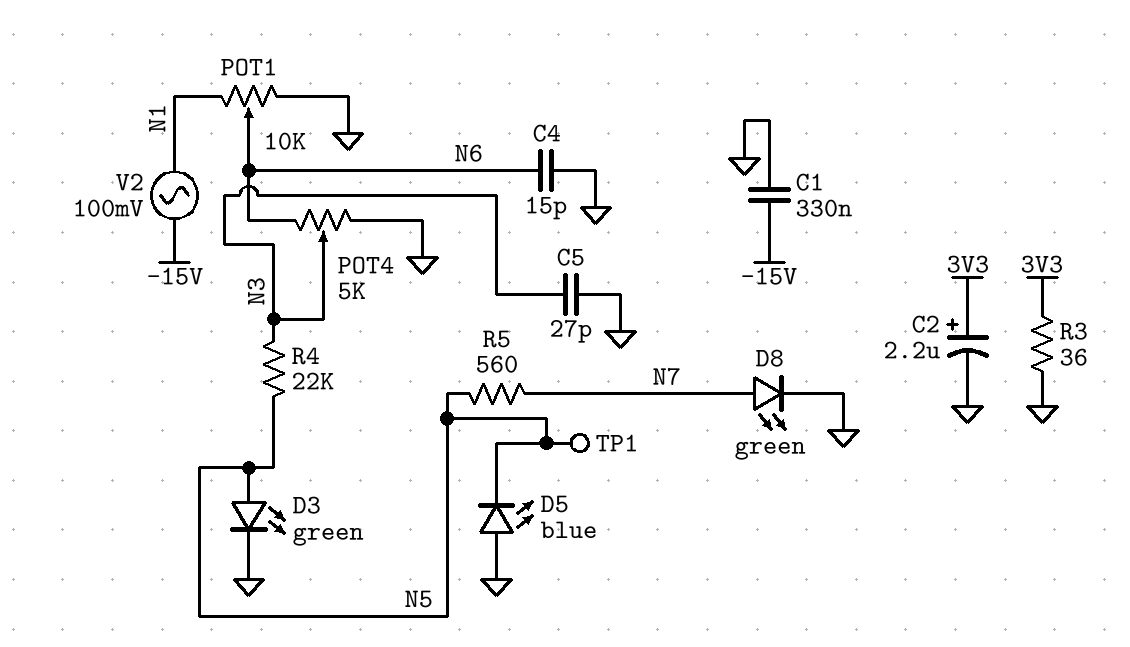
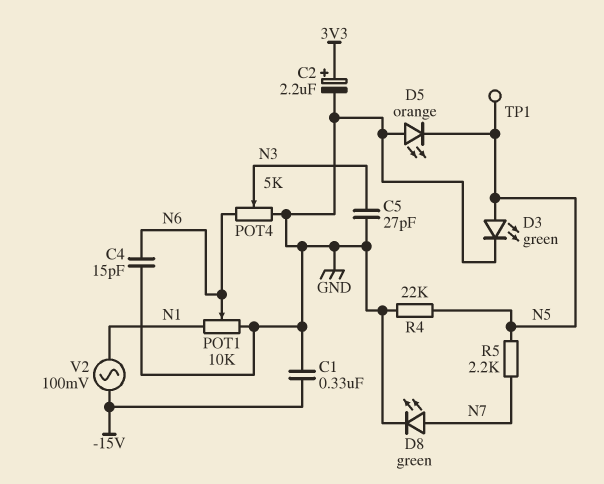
D5: LED blue (A GND, K N5) -> LED orange (A GND, K N5)
R3: 36 (3V3, GND) -> none
R4: 22k (N3, N5) -> 22k (GND, N5)
R5: 560 (N5, N7) -> 2.2k (N5, N7)

